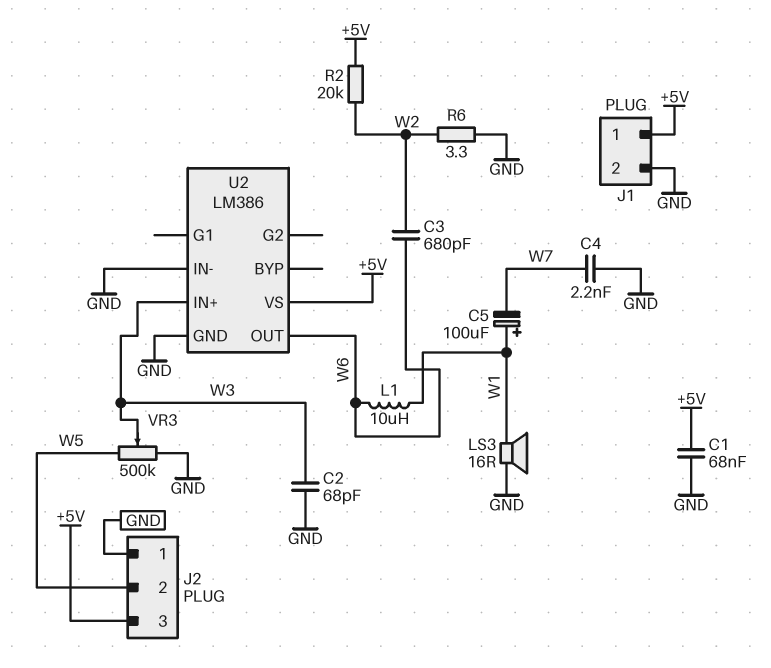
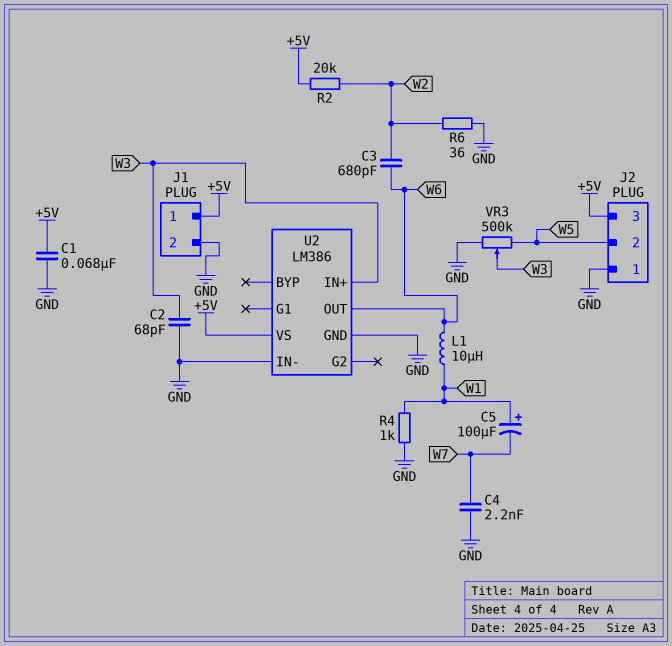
LS3: speaker 16R (GND, W1) -> none
R4: none -> 1k (GND, W1)
R6: 3.3 (GND, W2) -> 36 (GND, W2)

